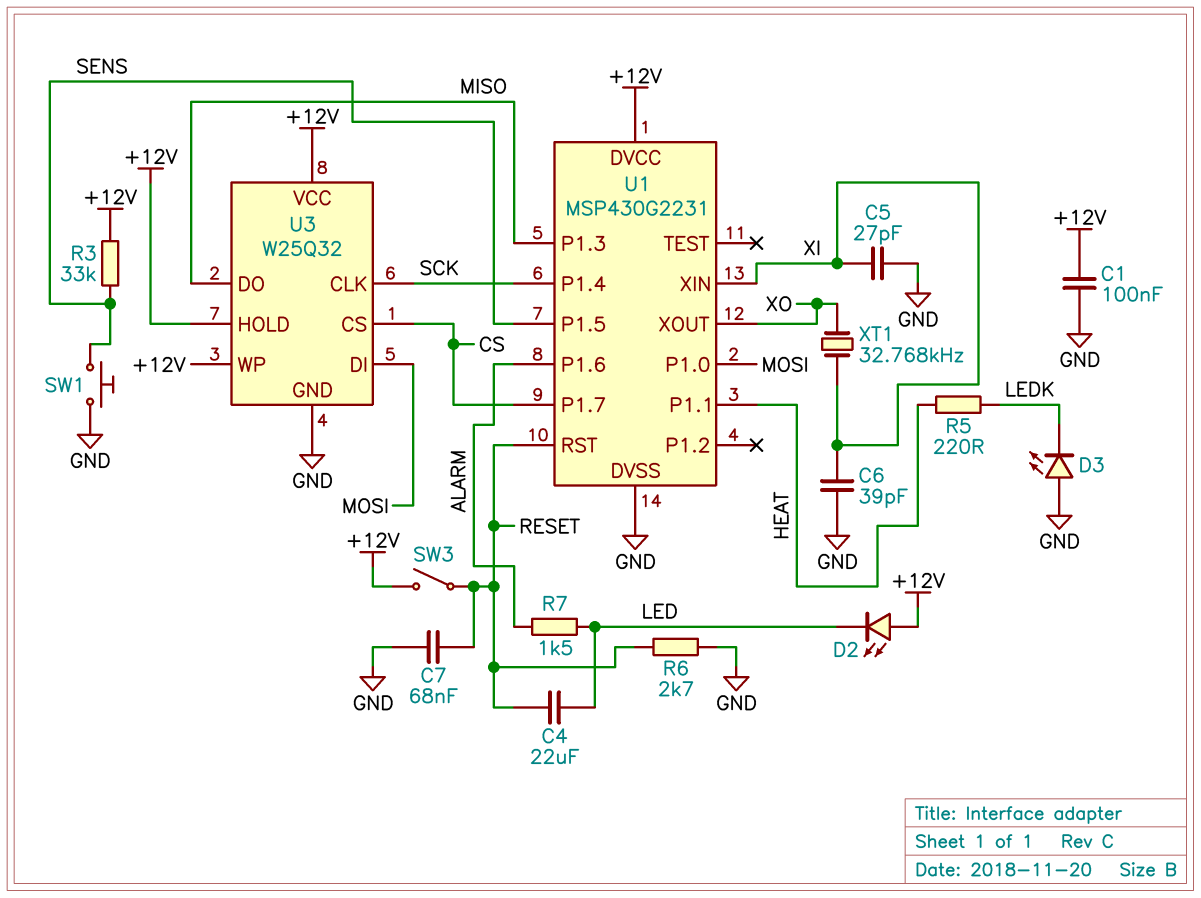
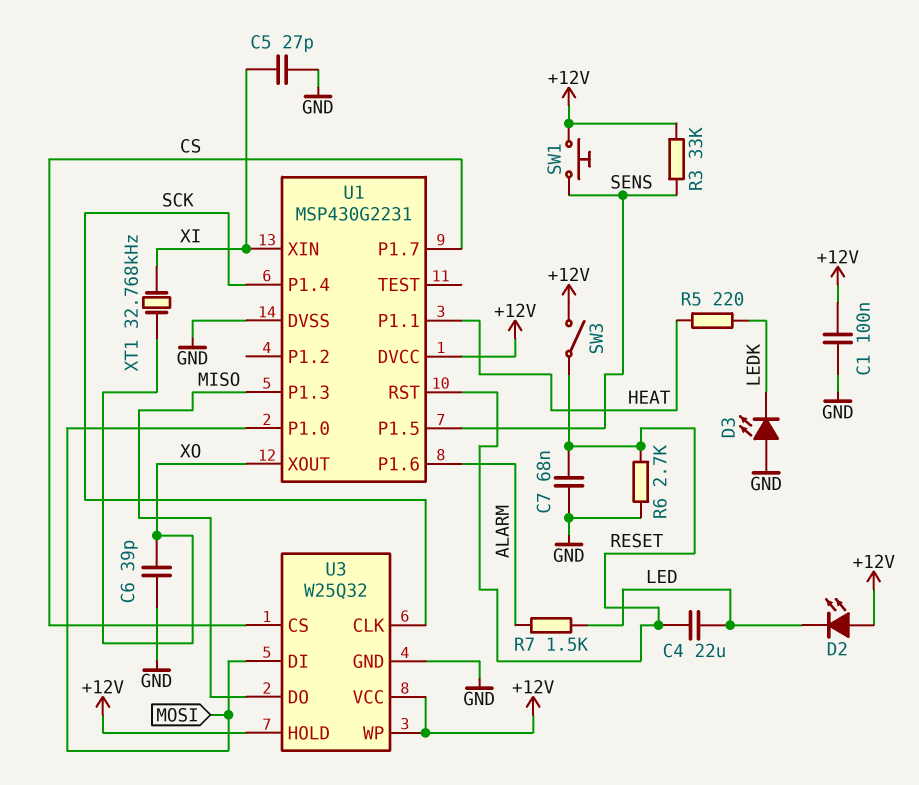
C6: 39pF (GND, XI) -> 39pF (GND, XO)
SW1: button (GND, SENS) -> button (+12V, SENS)

